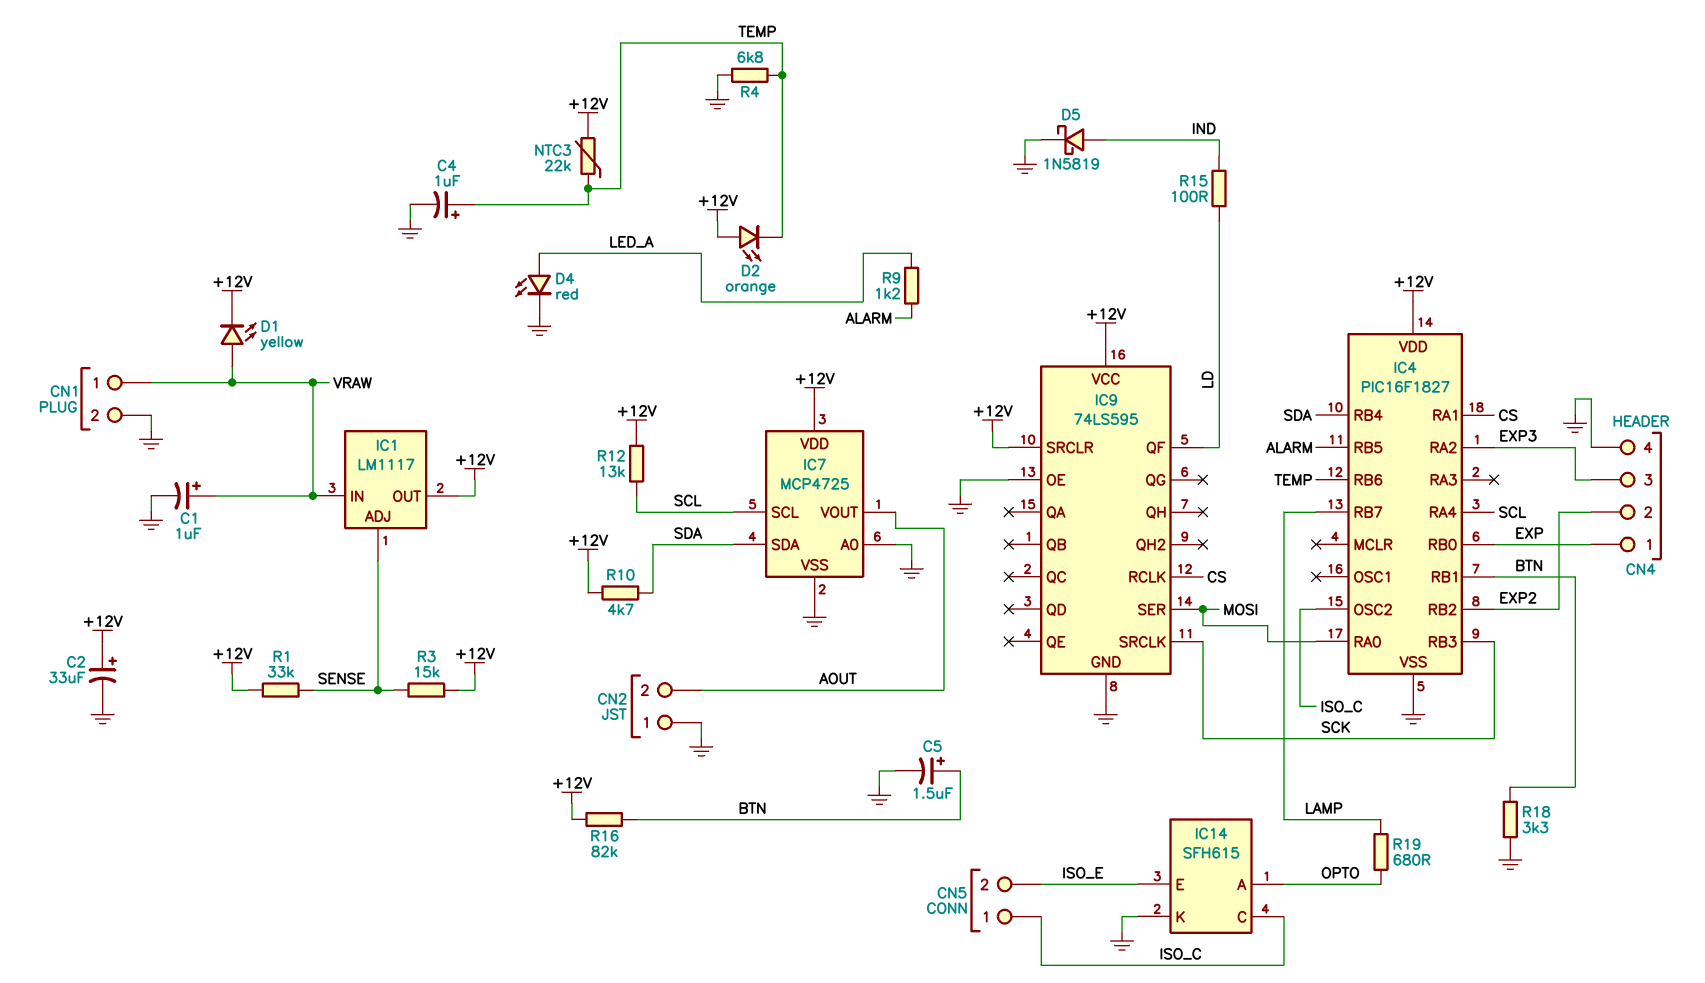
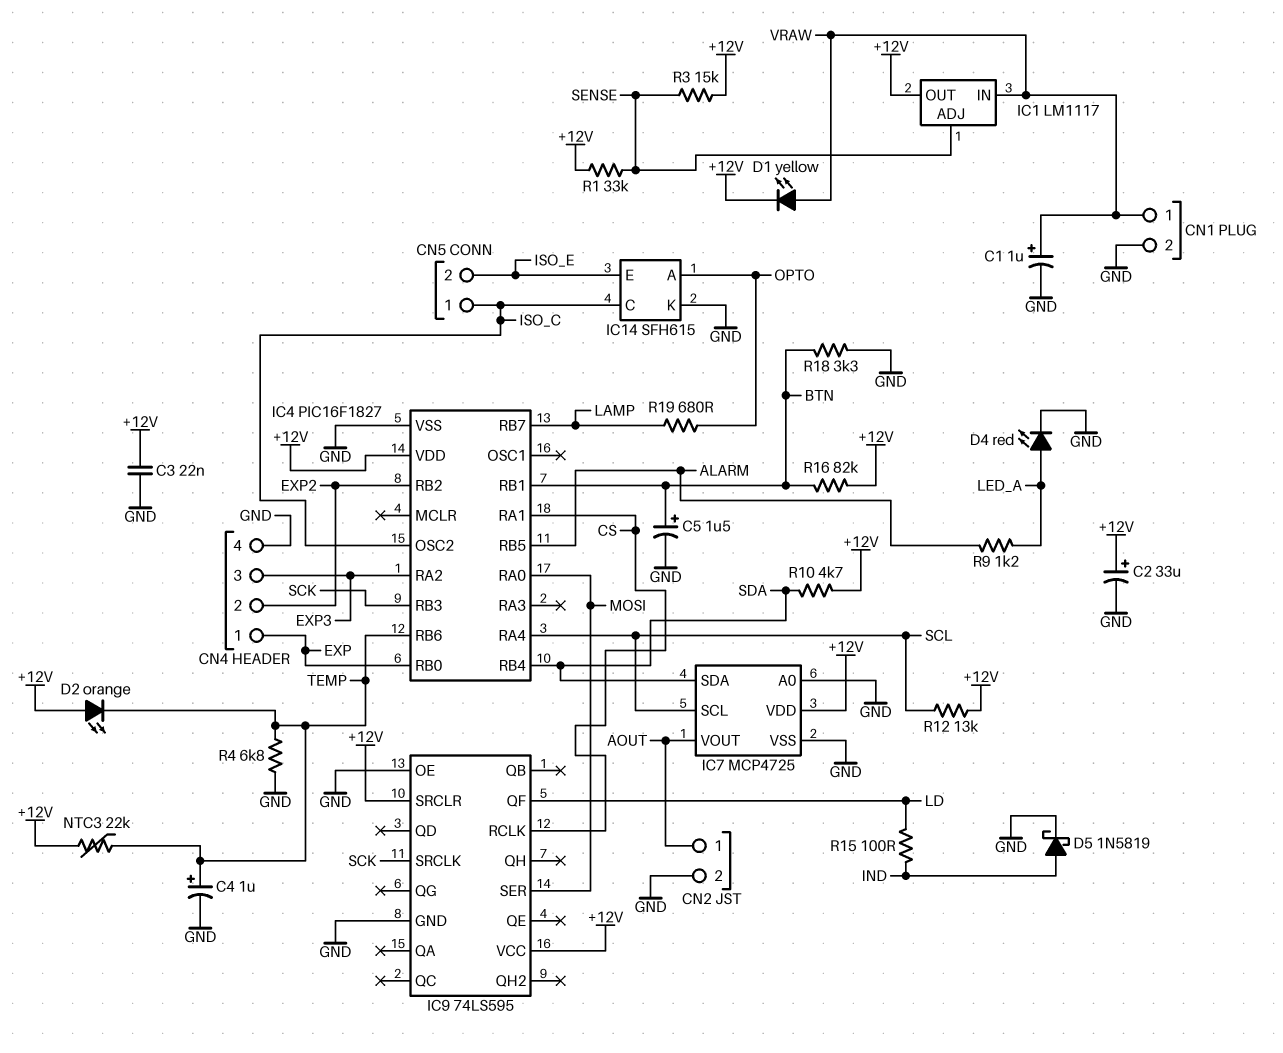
C3: none -> 22nF (+12V, GND)
CN2 pin 1: GND -> AOUT
CN2 pin 2: AOUT -> GND

